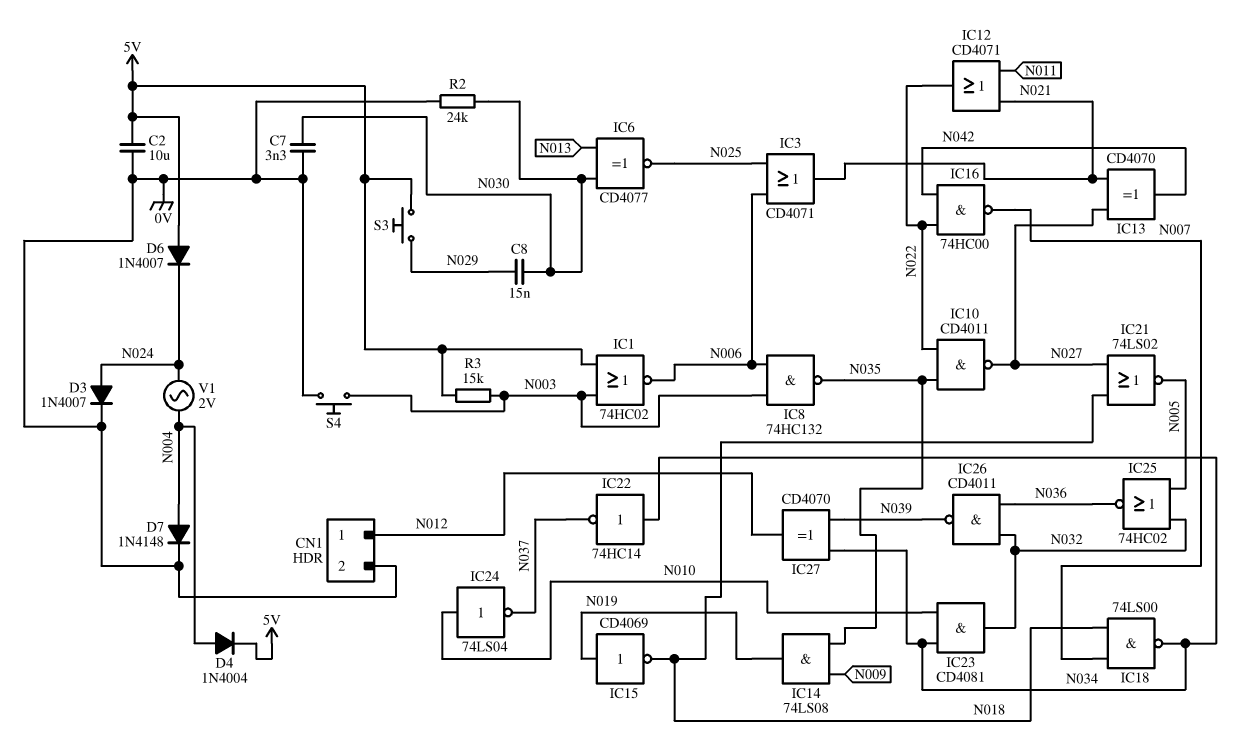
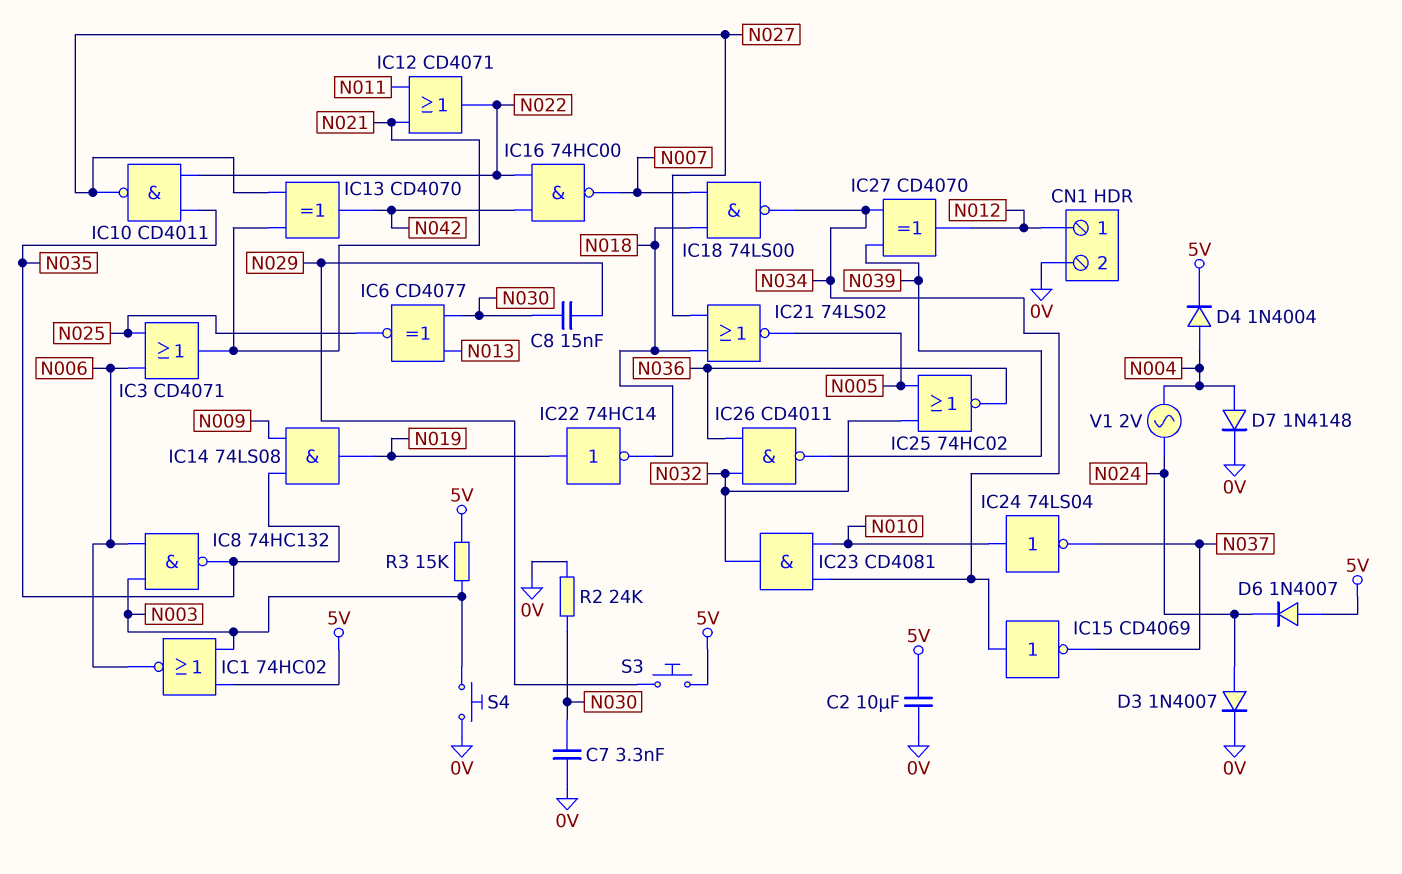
IC15: NOT CD4069 (in N019, out N018) -> NOT CD4069 (in N034, out N037)
IC22: NOT 74HC14 (in N034, out N037) -> NOT 74HC14 (in N019, out N018)

